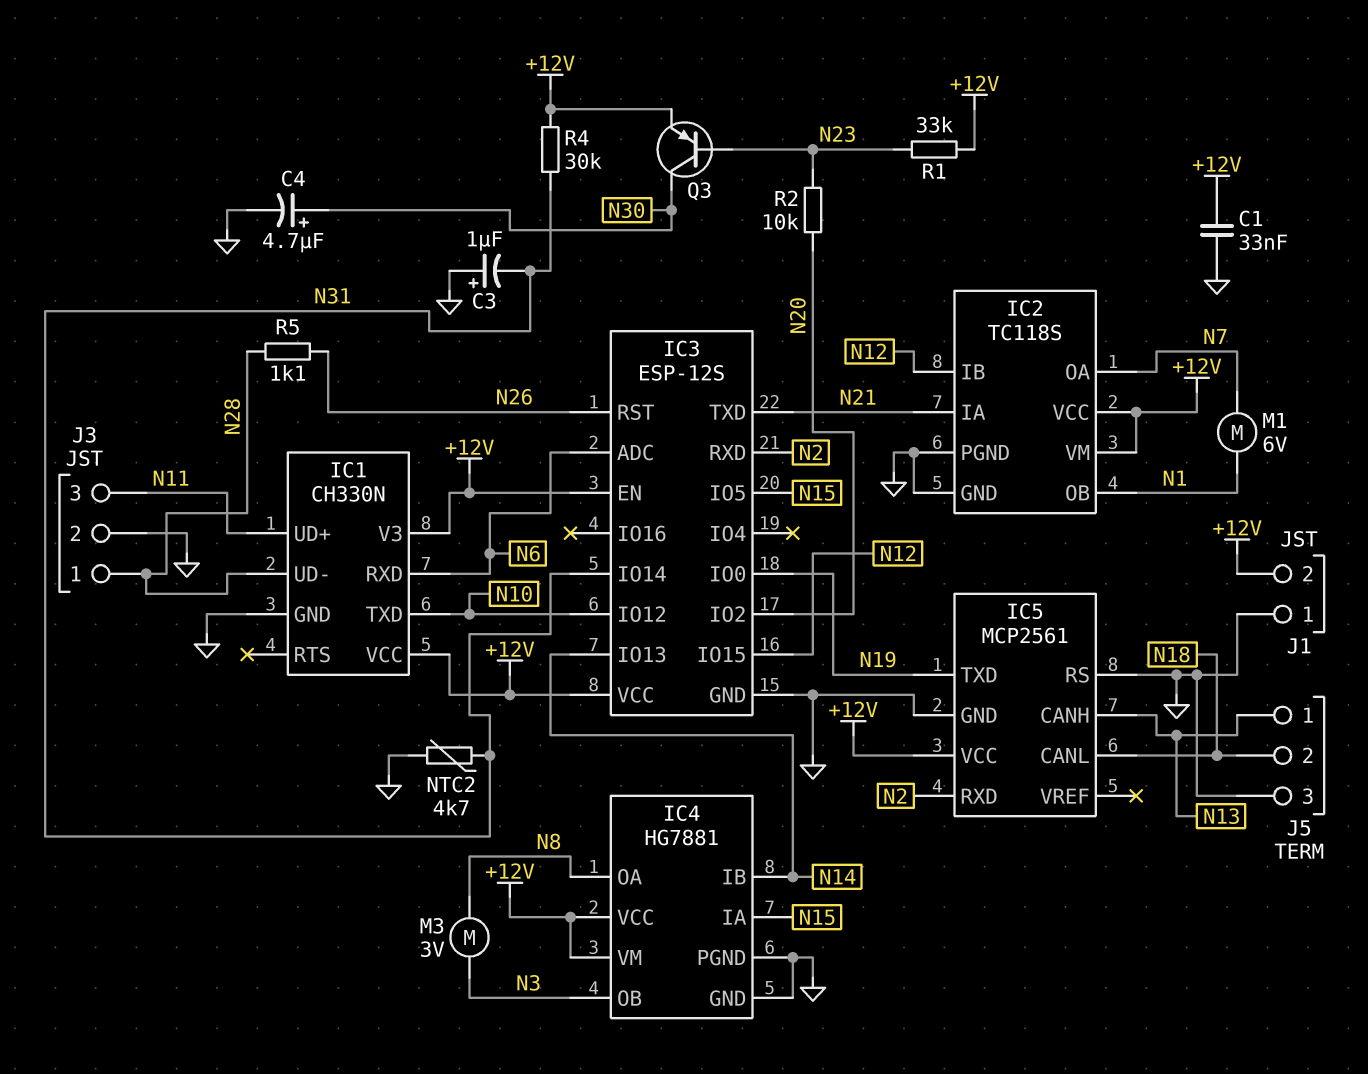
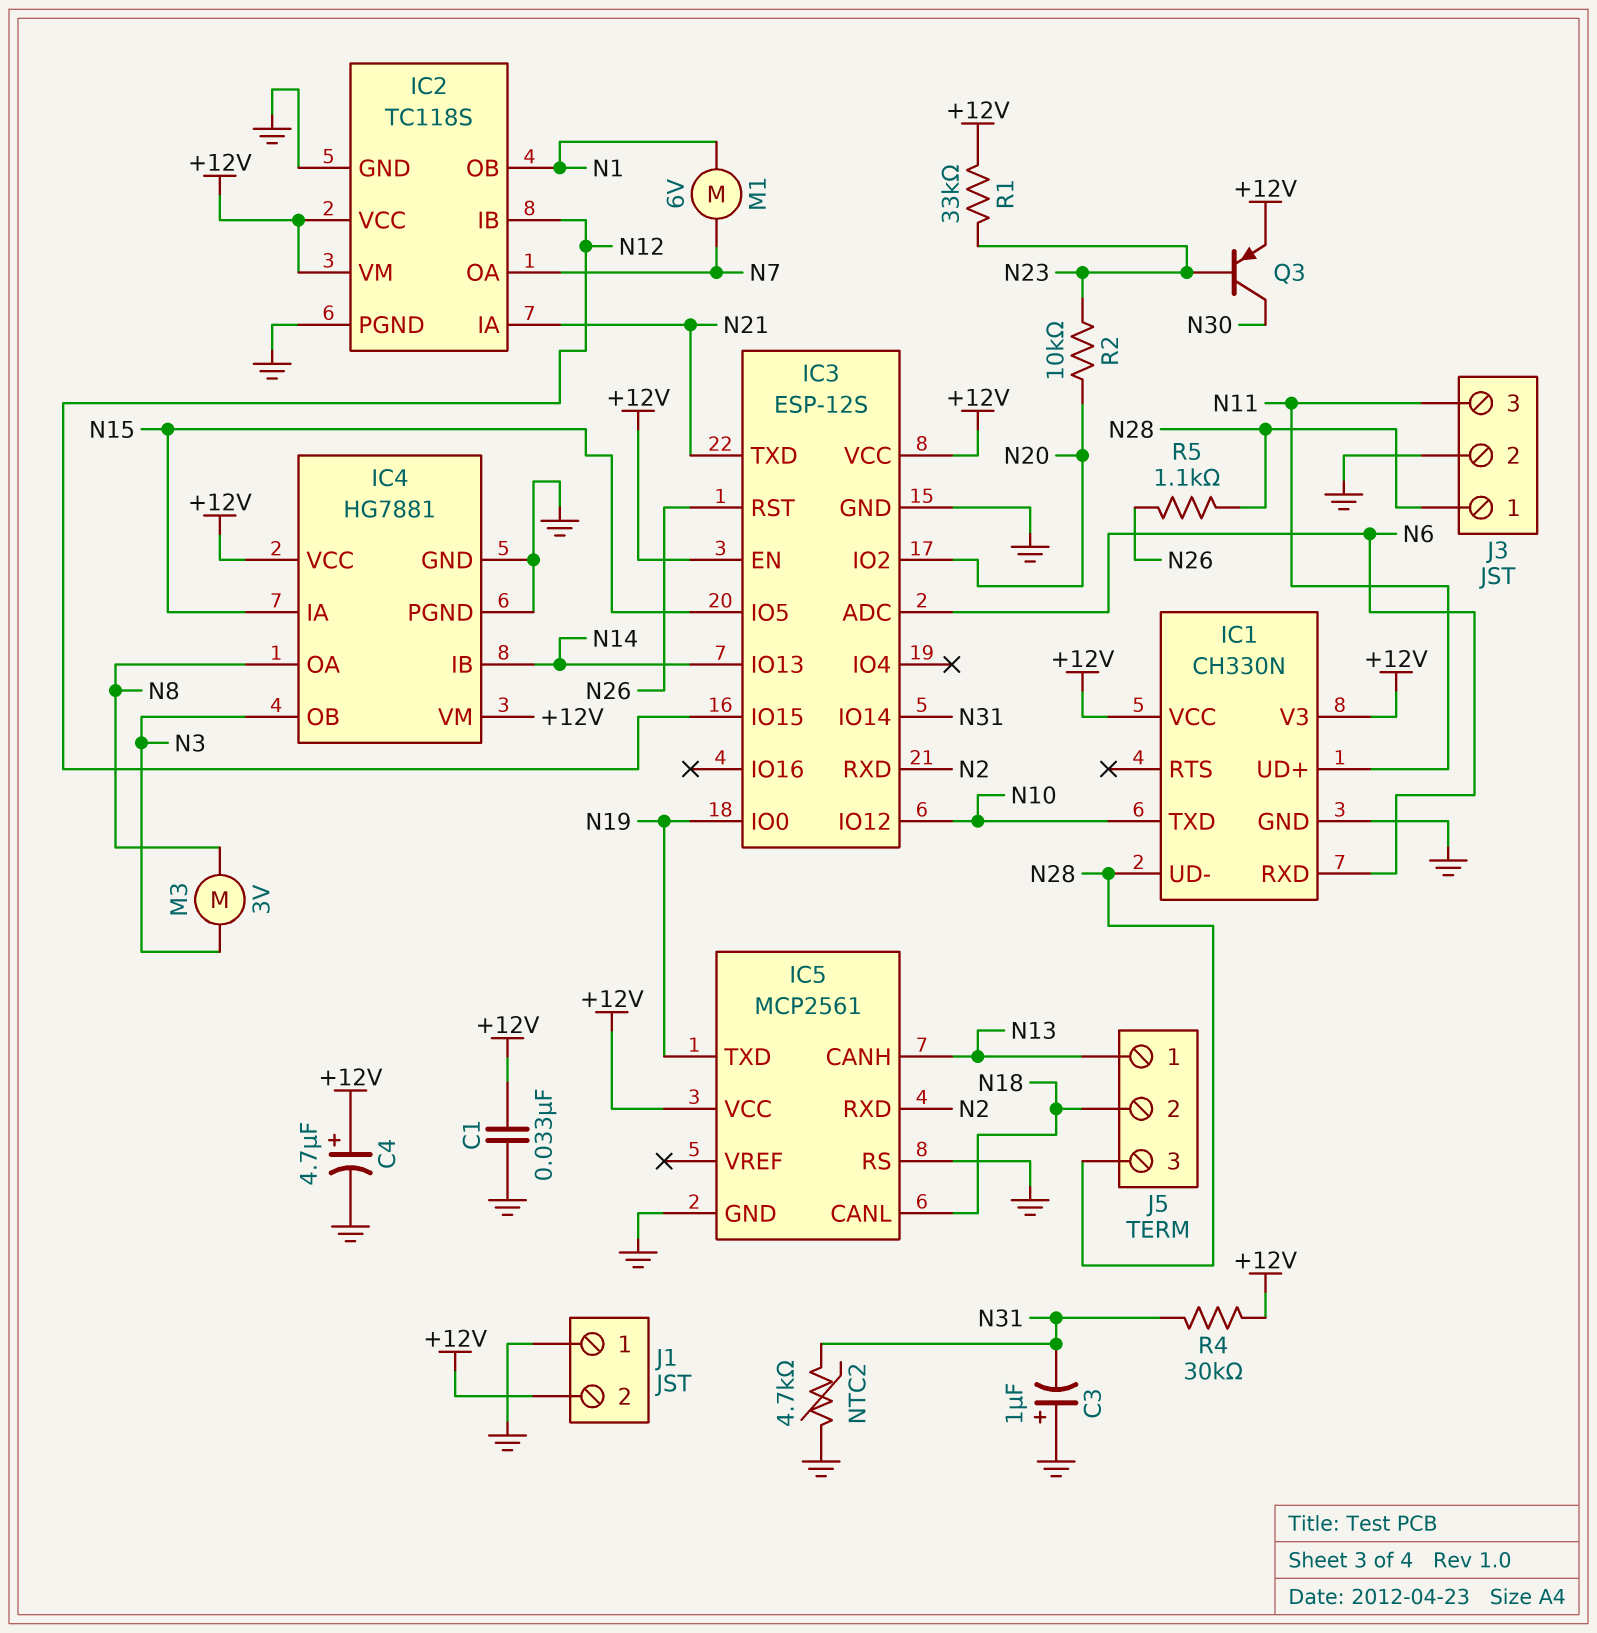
C4: 4.7uF (plus N30, minus GND) -> 4.7uF (plus +12V, minus GND)
J5 pin 3: GND -> N28

